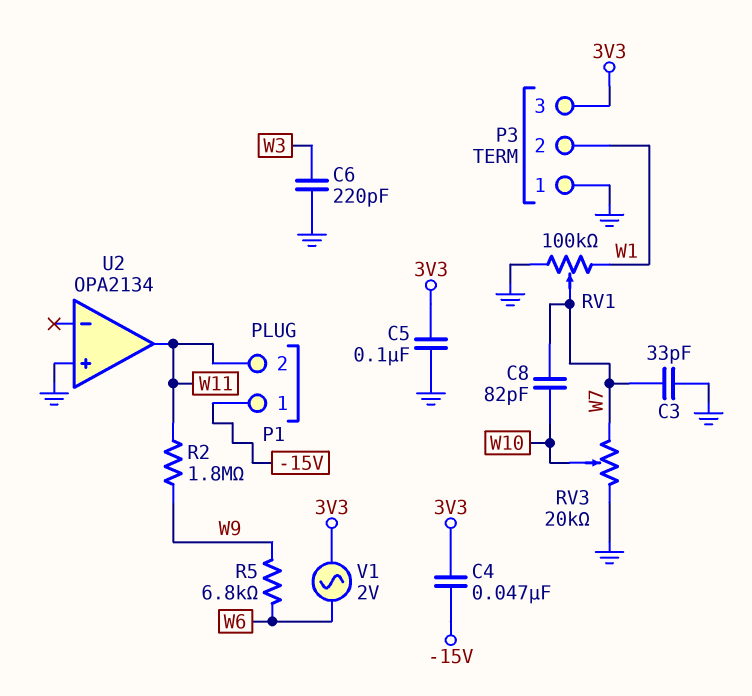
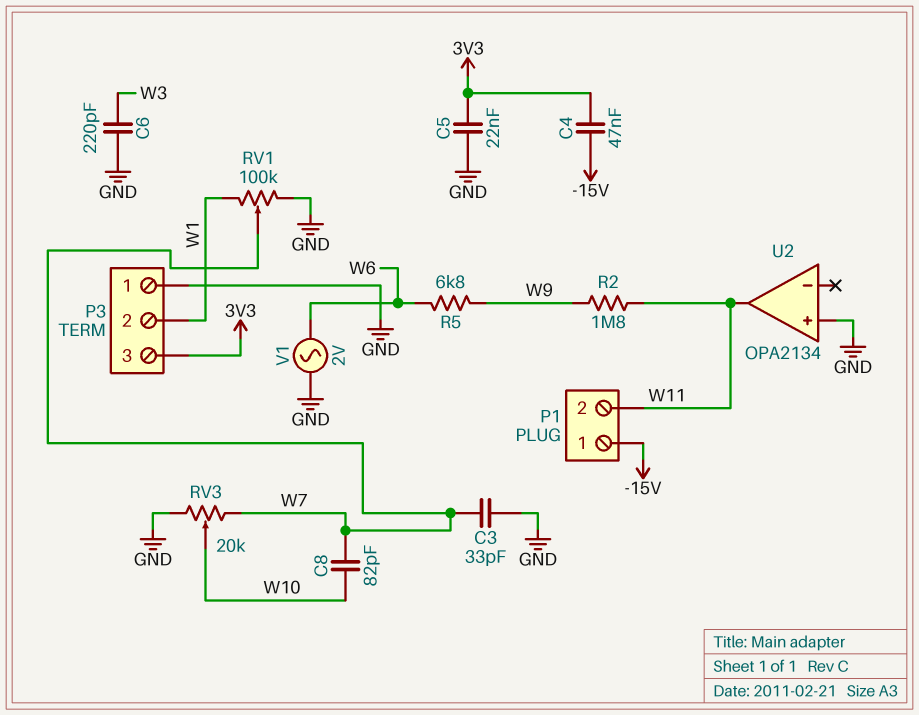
C5: 100nF (3V3, GND) -> 22nF (3V3, GND)
V1: AC 2V (3V3, W6) -> AC 2V (GND, W6)

